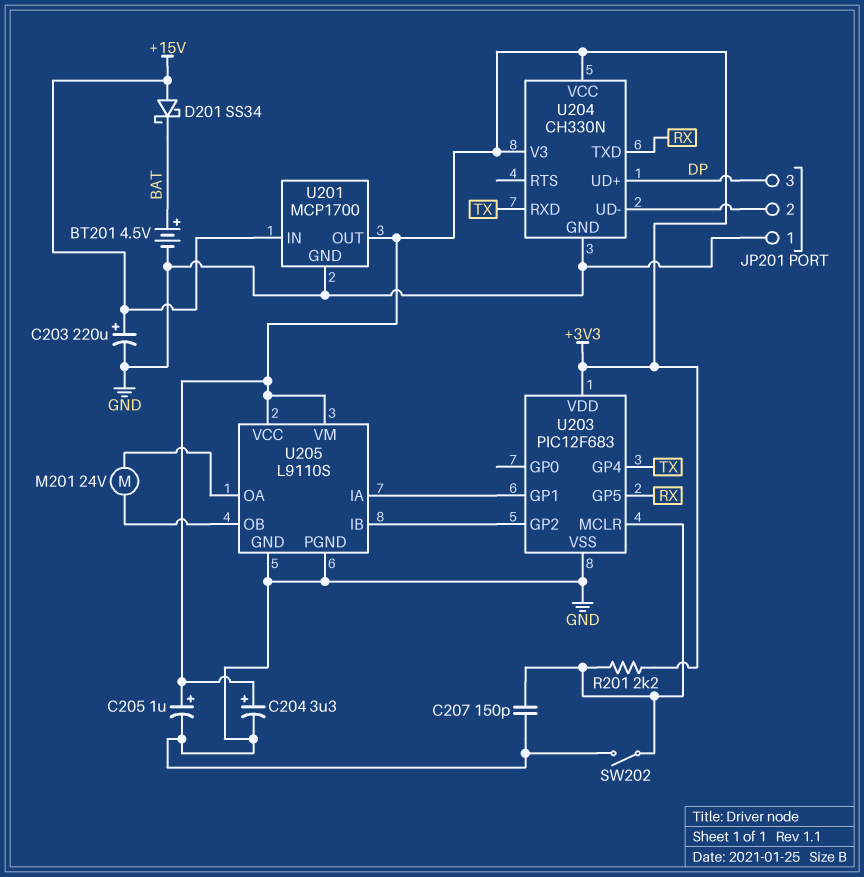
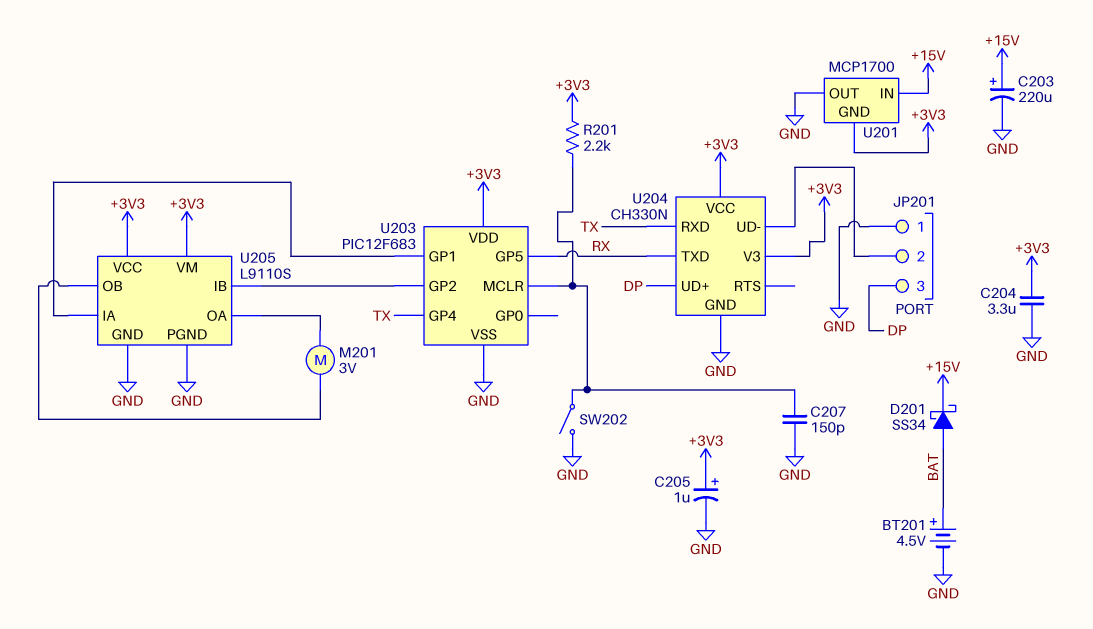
C204: 3.3uF (plus +3V3, minus GND) -> 3.3uF (+3V3, GND)
D201: schottky SS34 (A +15V, K BAT) -> schottky SS34 (A BAT, K +15V)
M201: motor 24V (U205/OA, U205/OB) -> motor 3V (U205/OA, U205/OB)
U201 pin GND: GND -> +3V3
U201 pin OUT: +3V3 -> GND

